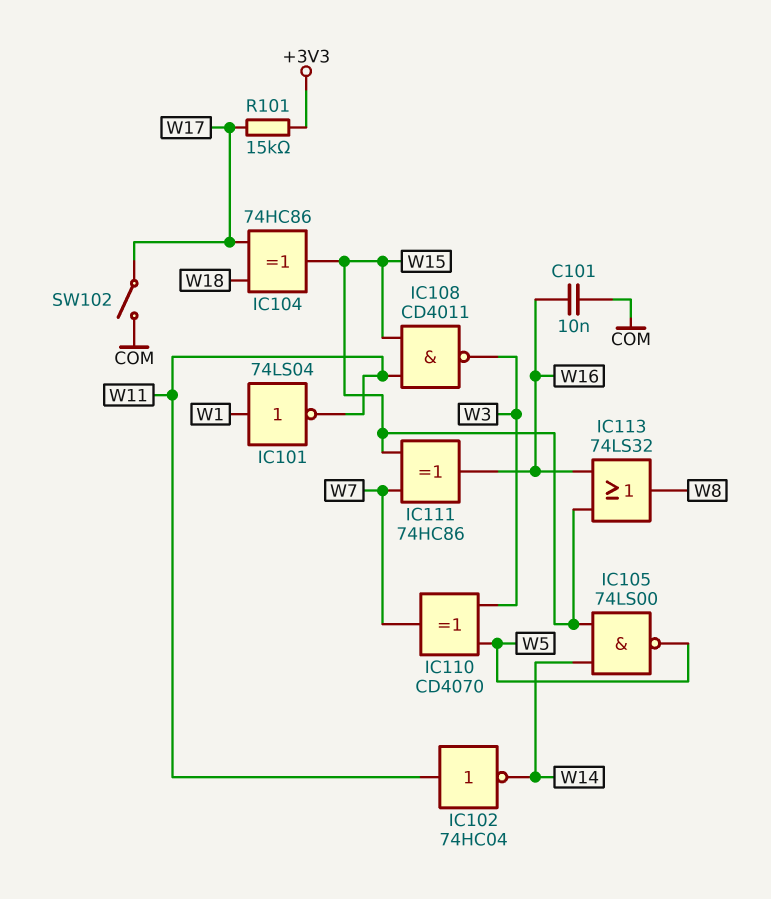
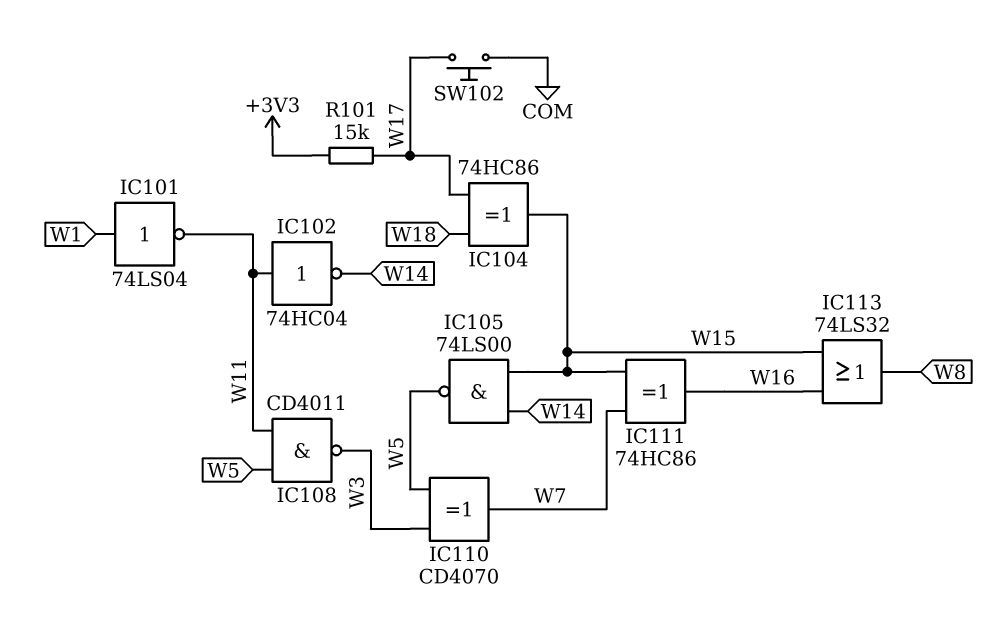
C101: 10nF (COM, W16) -> none
IC108: NAND CD4011 (in W11, in W15, out W3) -> NAND CD4011 (in W5, in W11, out W3)
SW102: switch (COM, W17) -> button (COM, W17)

